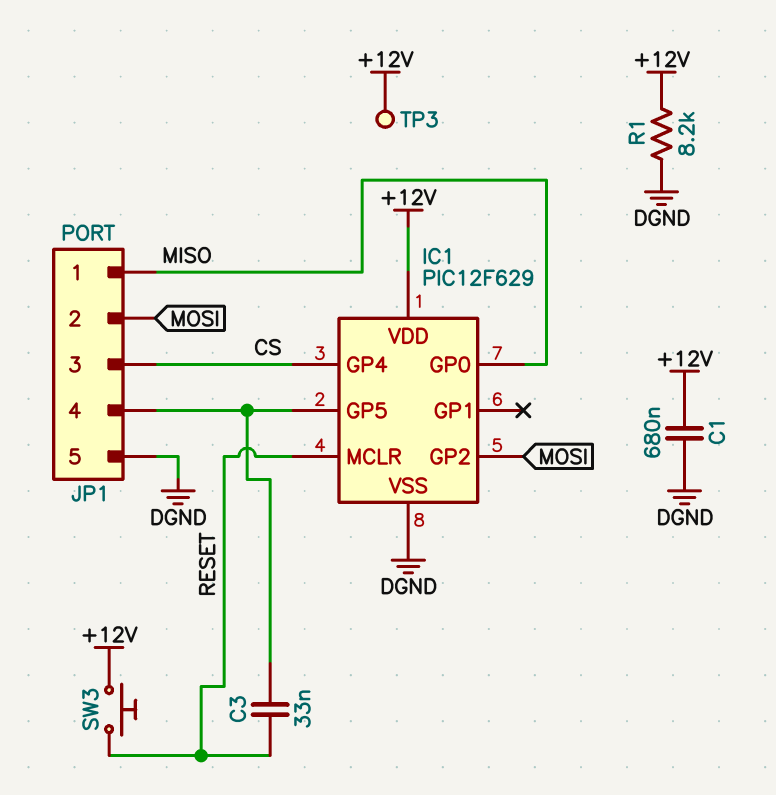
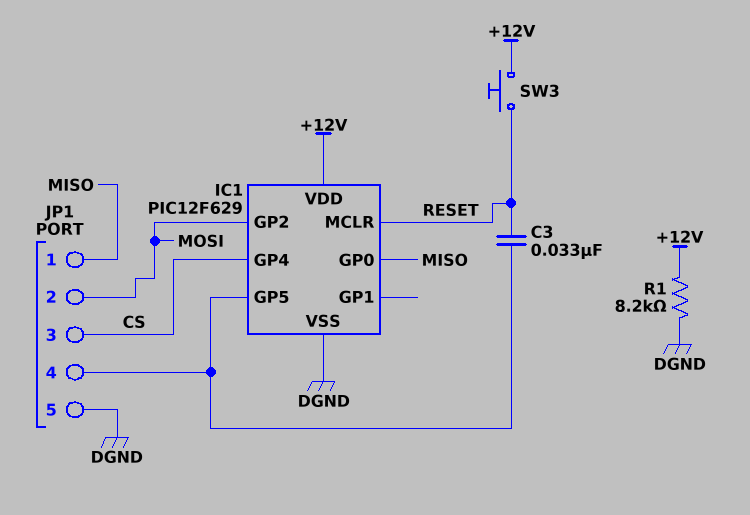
C1: 680nF (+12V, DGND) -> none
TP3: test point (+12V) -> none

